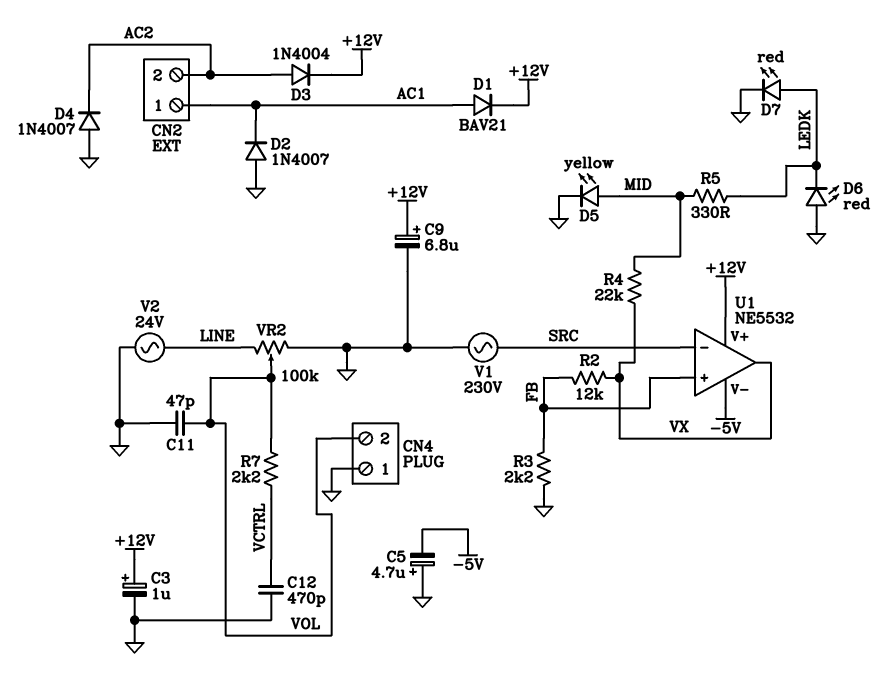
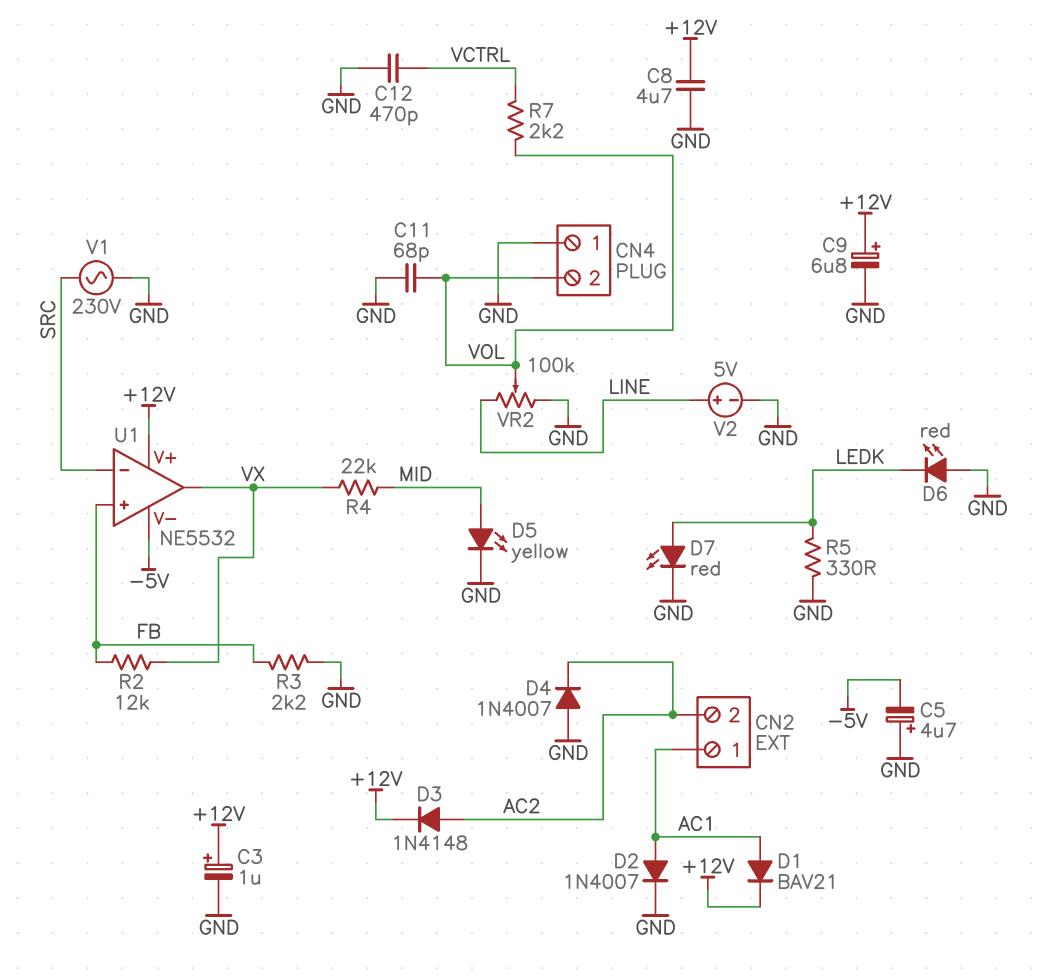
C8: none -> 4.7uF (+12V, GND)
C11: 47pF (GND, VOL) -> 68pF (GND, VOL)
D2: diode 1N4007 (A GND, K AC1) -> diode 1N4007 (A AC1, K GND)
D3: diode 1N4004 (A AC2, K +12V) -> diode 1N4148 (A AC2, K +12V)
R5: 330 (LEDK, MID) -> 330 (GND, LEDK)
V2: AC 24V (GND, LINE) -> 5V (plus LINE, minus GND)

